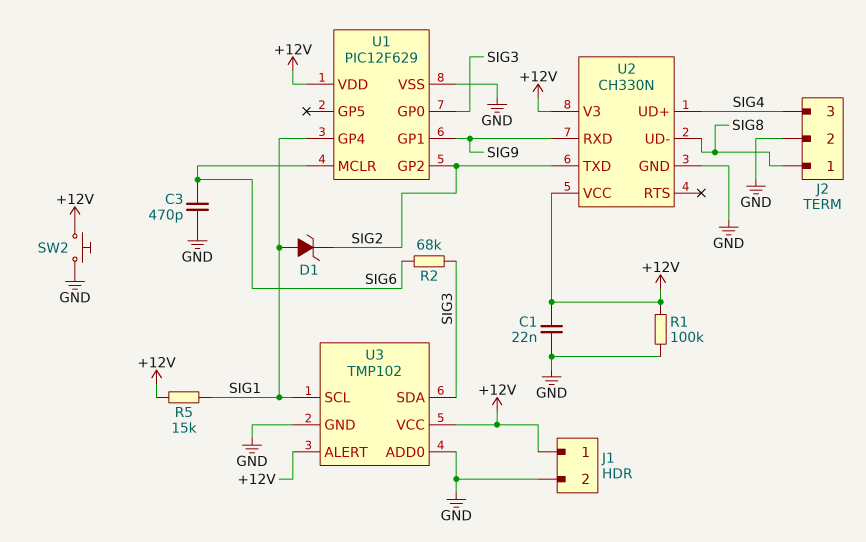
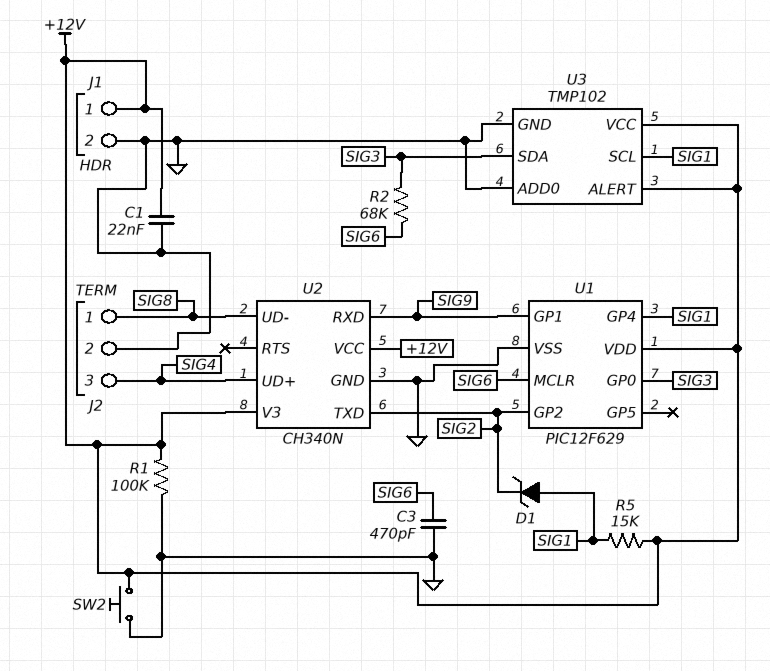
U2: CH330N -> CH340N

